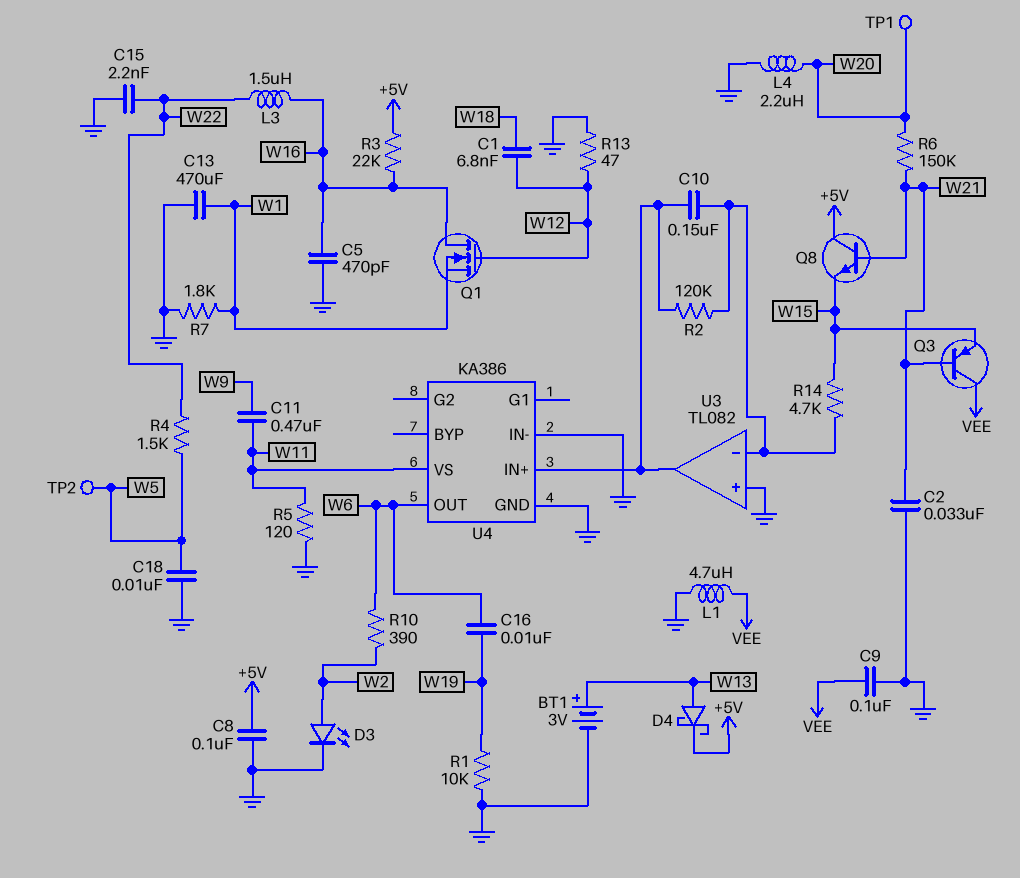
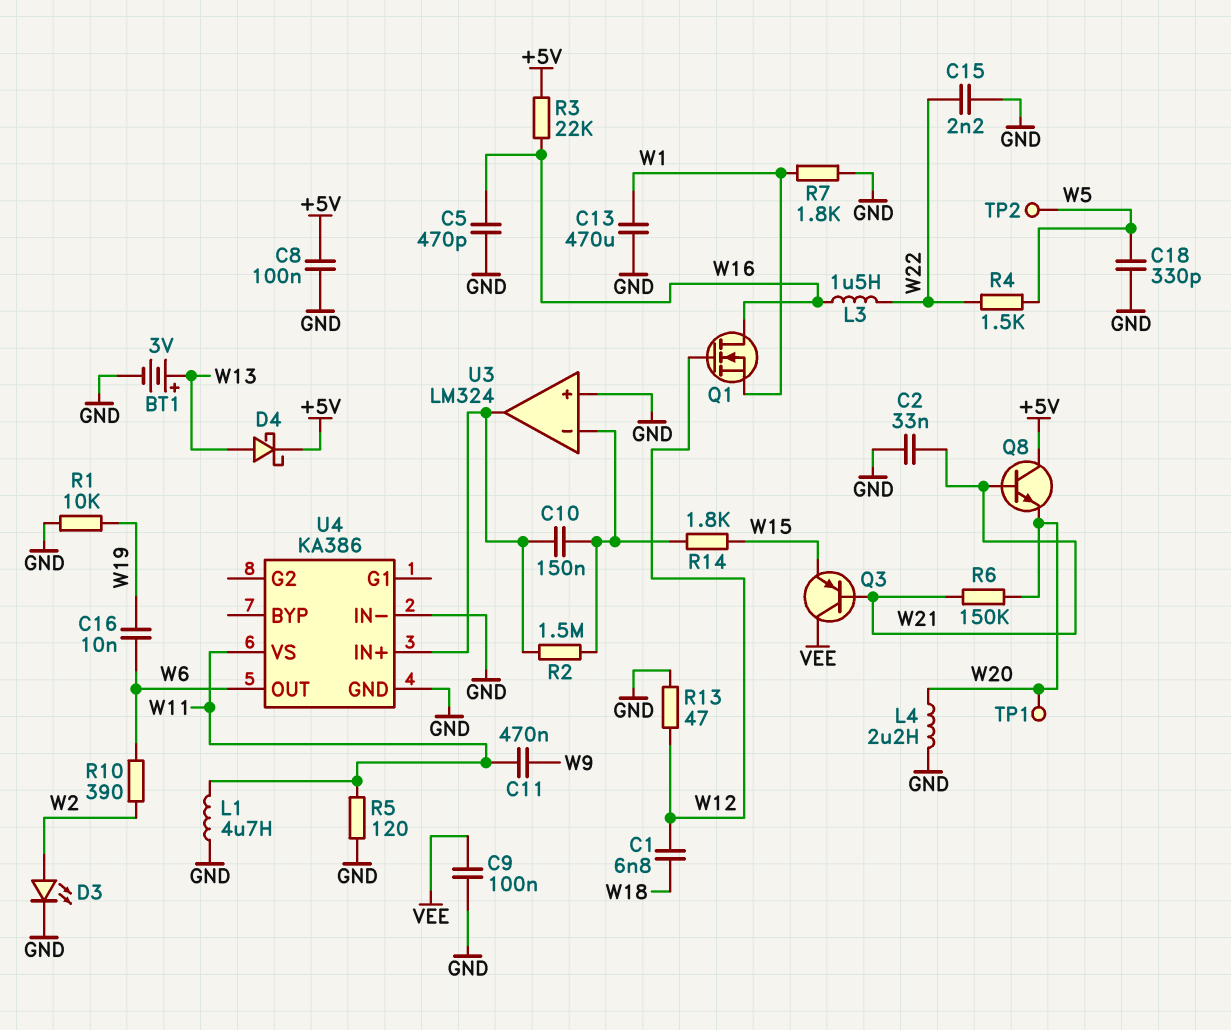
C18: 10nF (GND, W5) -> 330pF (GND, W5)
L1: 4.7uH (GND, VEE) -> 4.7uH (GND, W11)
Q8: NPN (B W21, C +5V, E W15) -> NPN (B W21, C +5V, E W20)
R2: 120k (U3/in-, U3/out) -> 1.5M (U3/in-, U3/out)
R14: 4.7k (U3/in-, W15) -> 1.8k (U3/in-, W15)
U3: TL082 -> LM324

